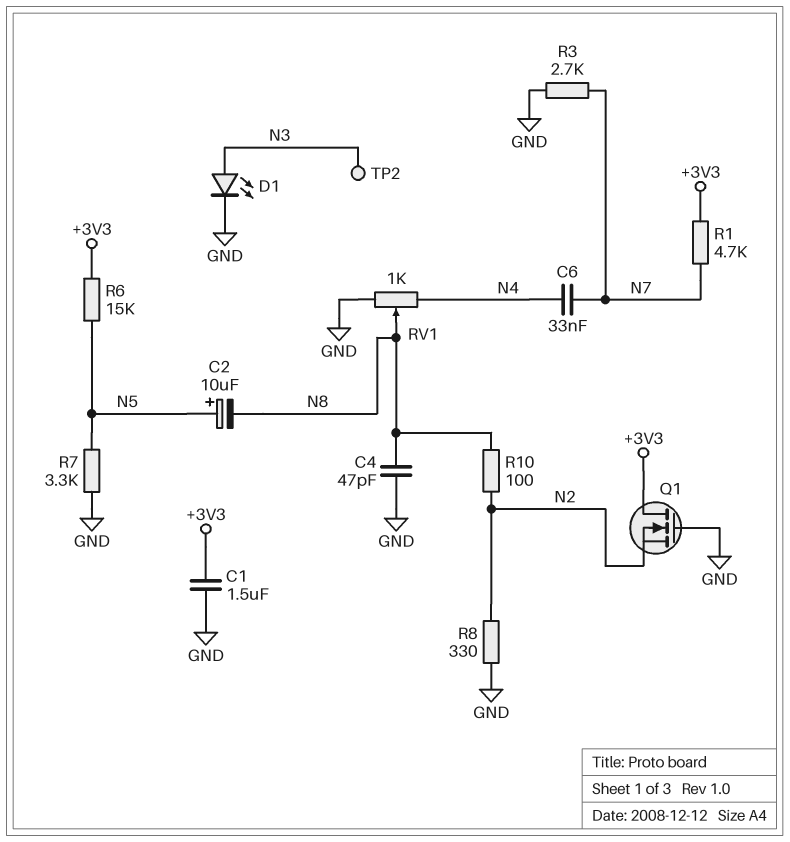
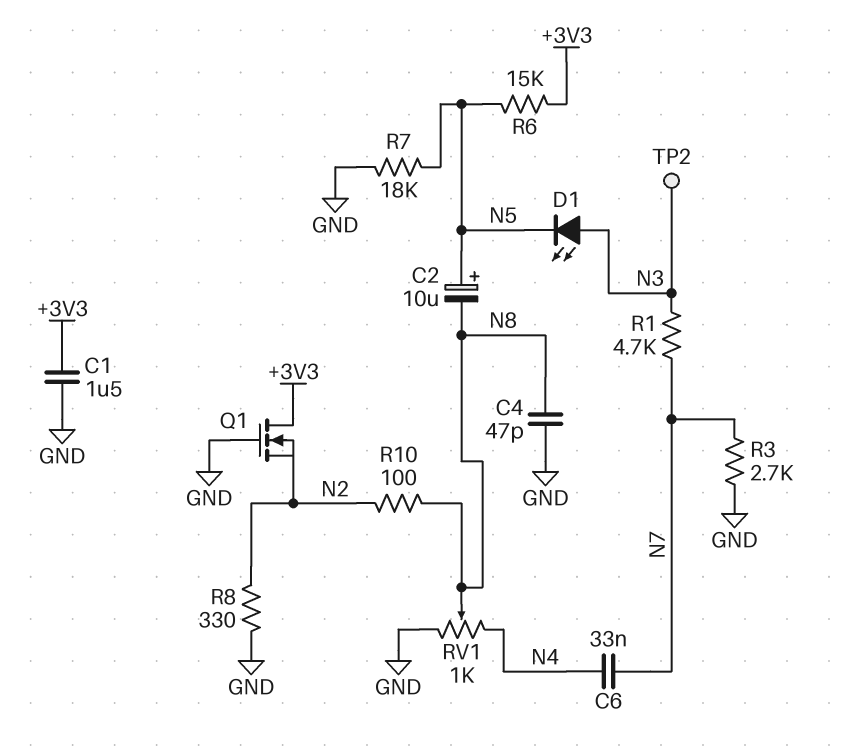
D1: LED (A N3, K GND) -> LED (A N3, K N5)
R1: 4.7k (+3V3, N7) -> 4.7k (N3, N7)
R7: 3.3k (GND, N5) -> 18k (GND, N5)

